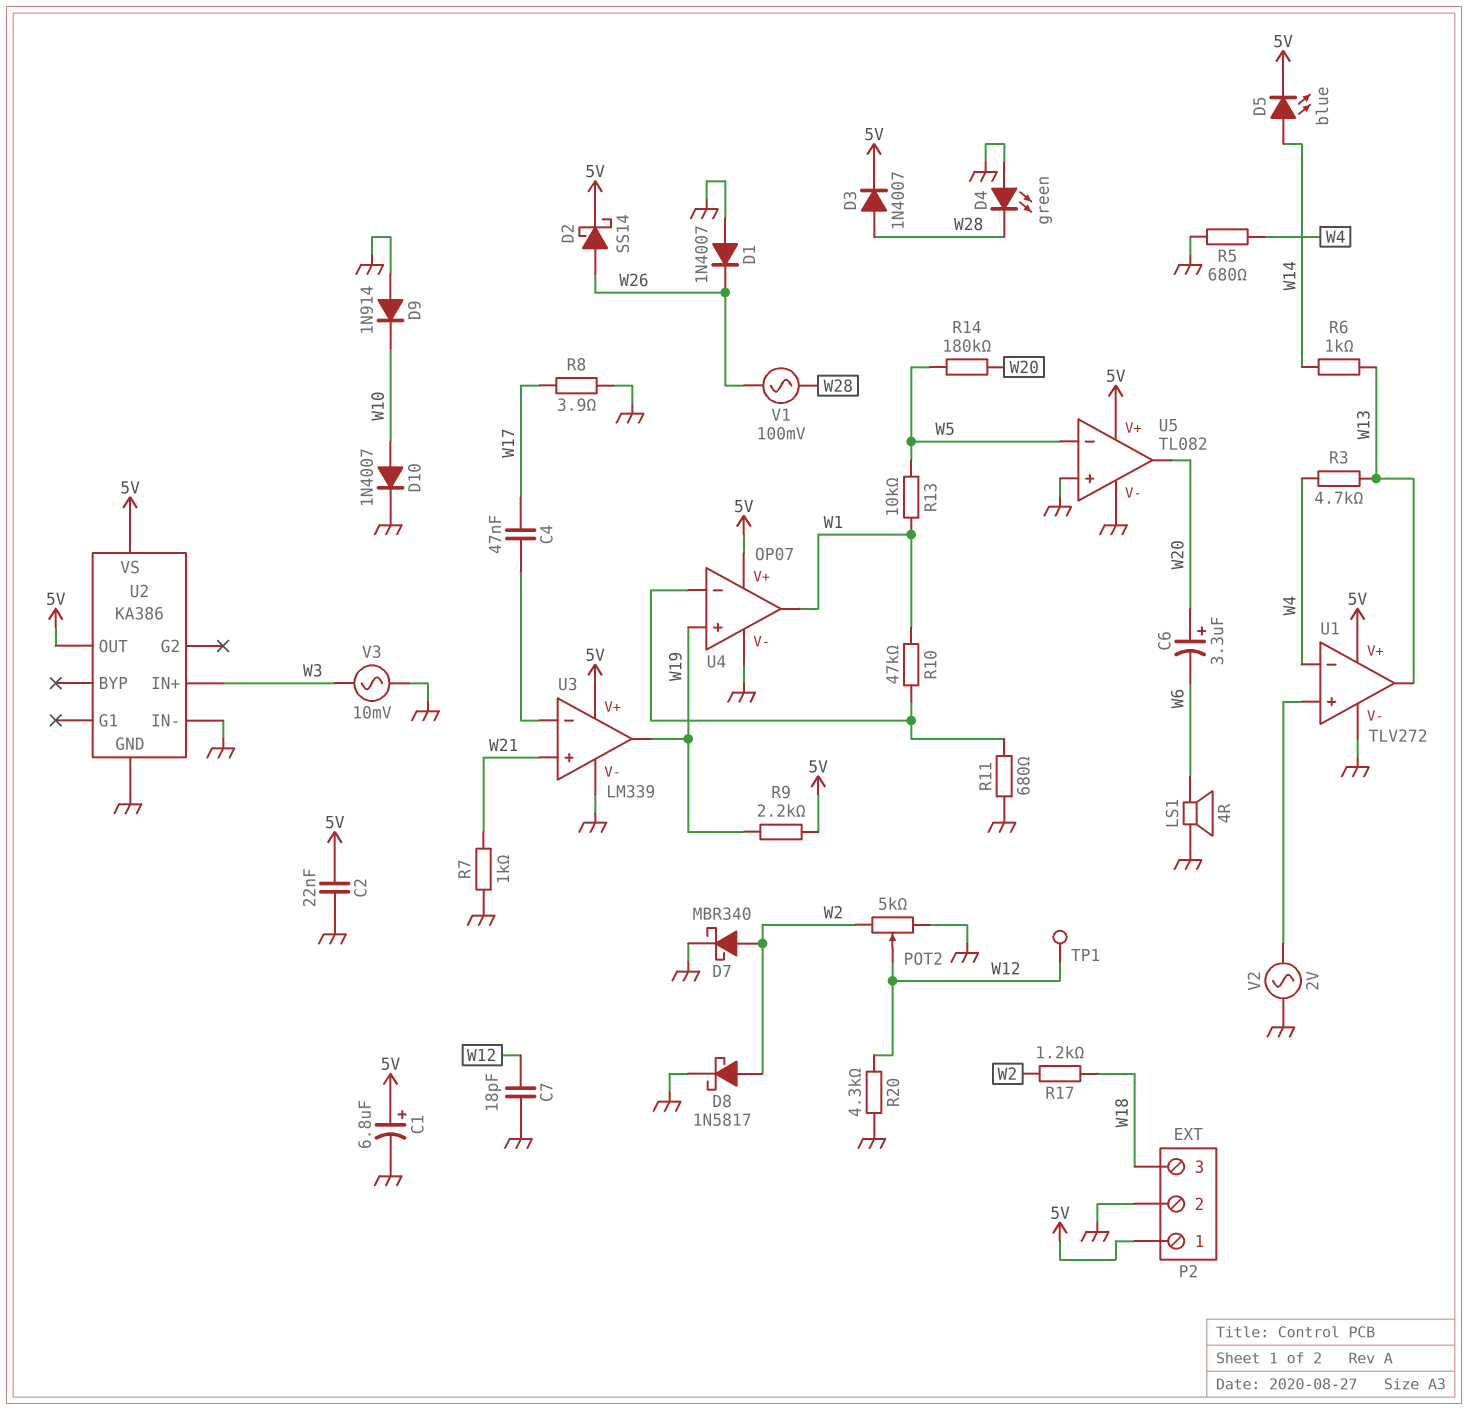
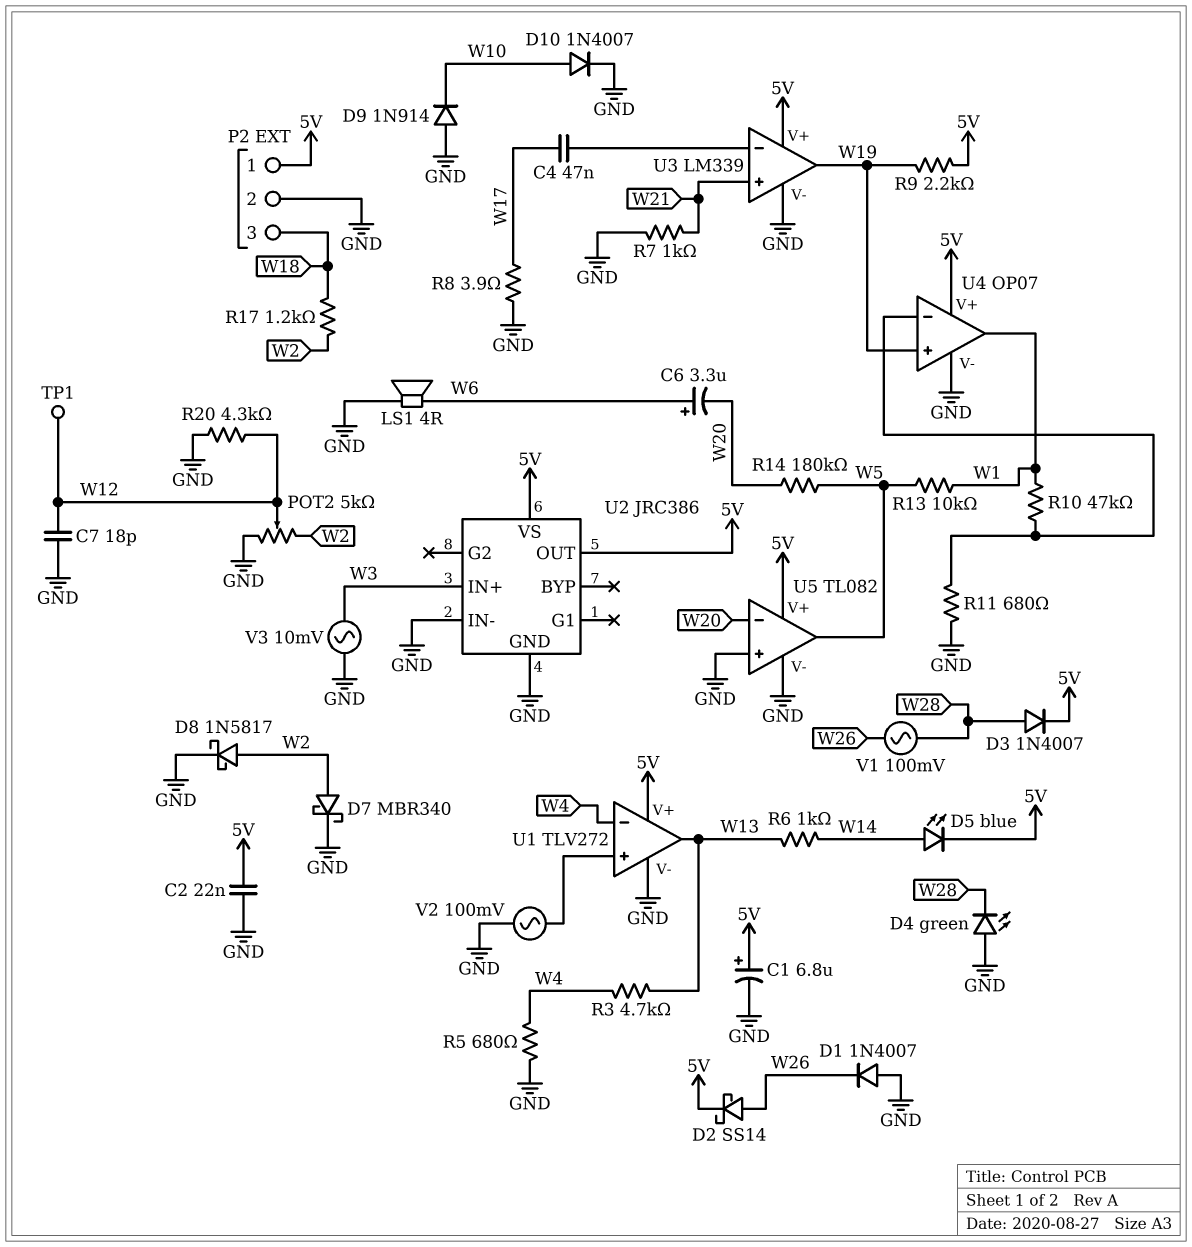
C6: 3.3uF (plus W20, minus W6) -> 3.3uF (plus W6, minus W20)
U2: KA386 -> JRC386
U5 pin in-: W5 -> W20
U5 pin out: W20 -> W5
V2: AC 2V (GND, U1/in+) -> AC 100mV (GND, U1/in+)

